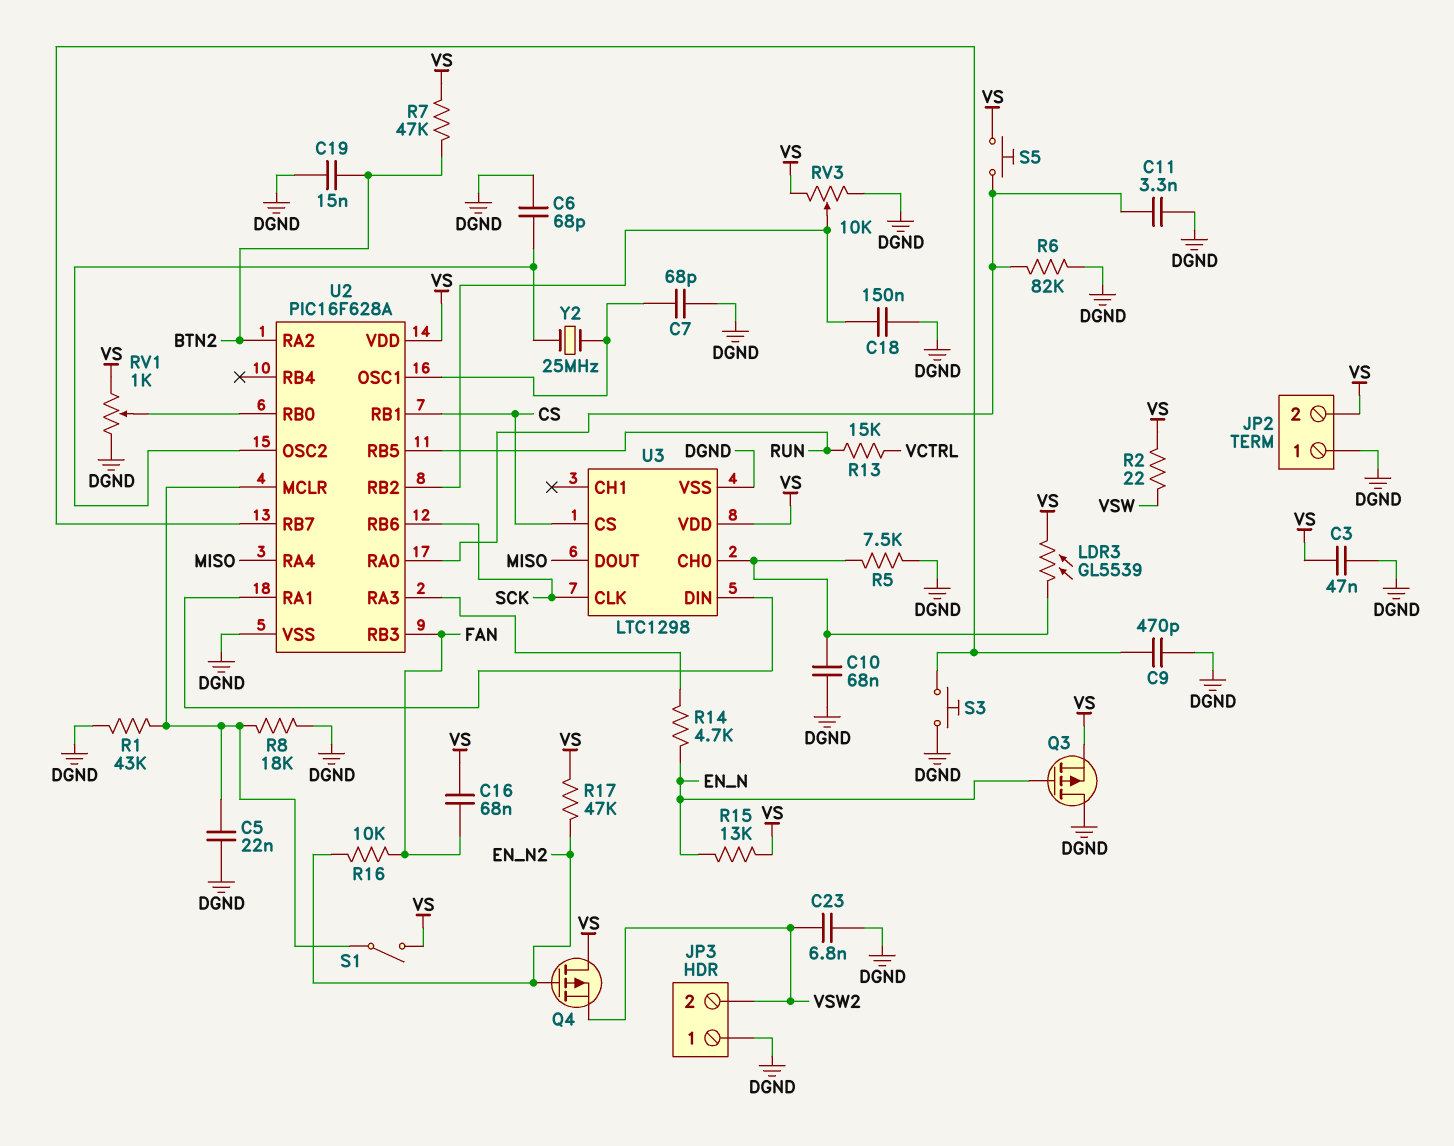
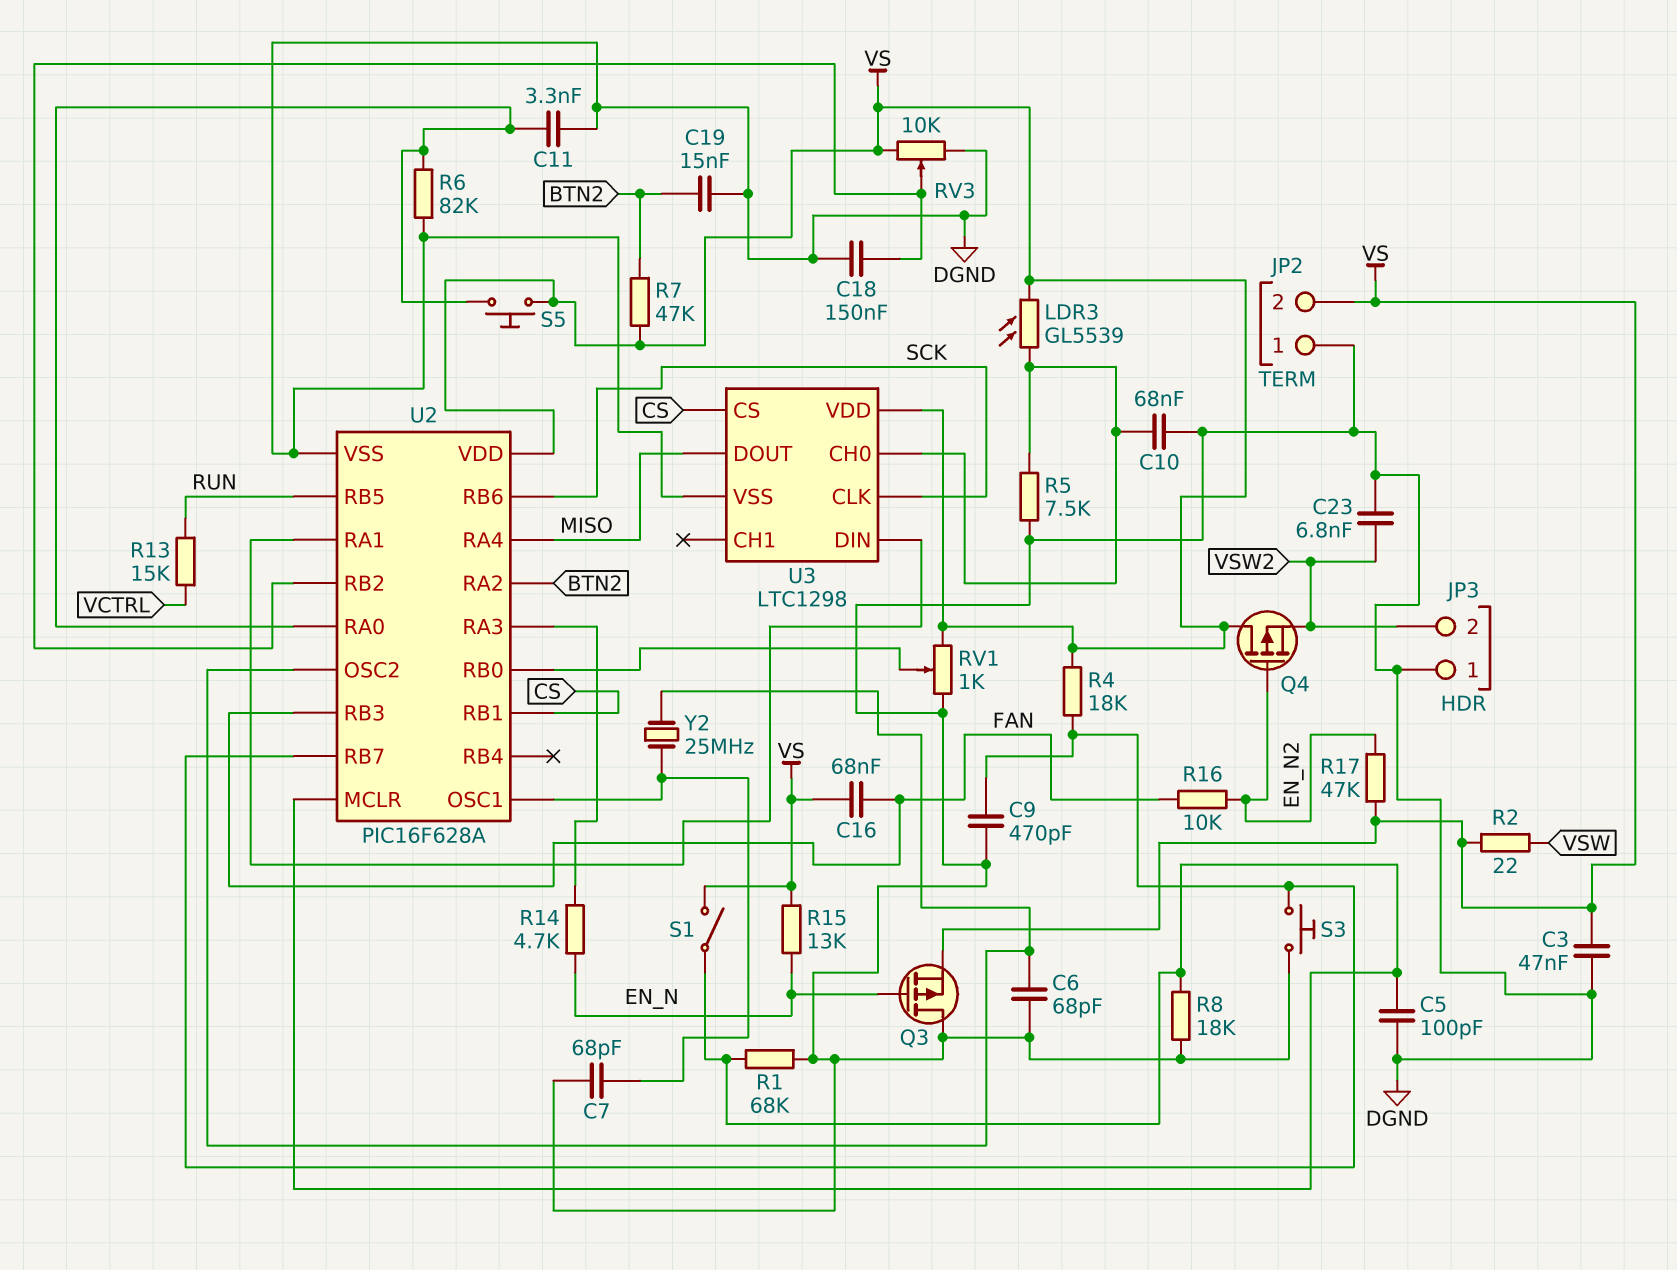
C5: 22nF (DGND, U2/MCLR) -> 100pF (DGND, U2/MCLR)
R1: 43k (DGND, U2/MCLR) -> 68k (DGND, U2/MCLR)
R4: none -> 18k (U2/RB7, VS)

